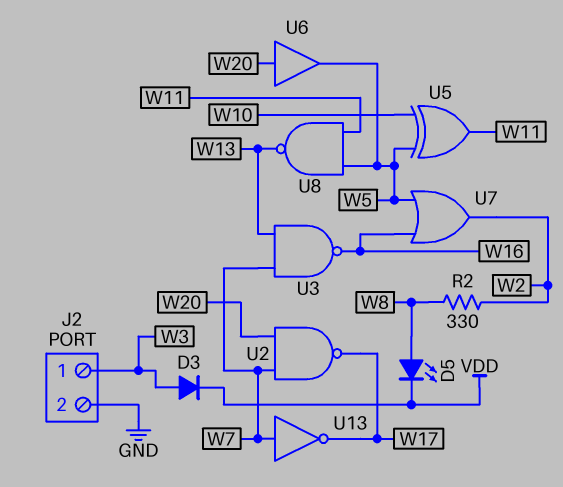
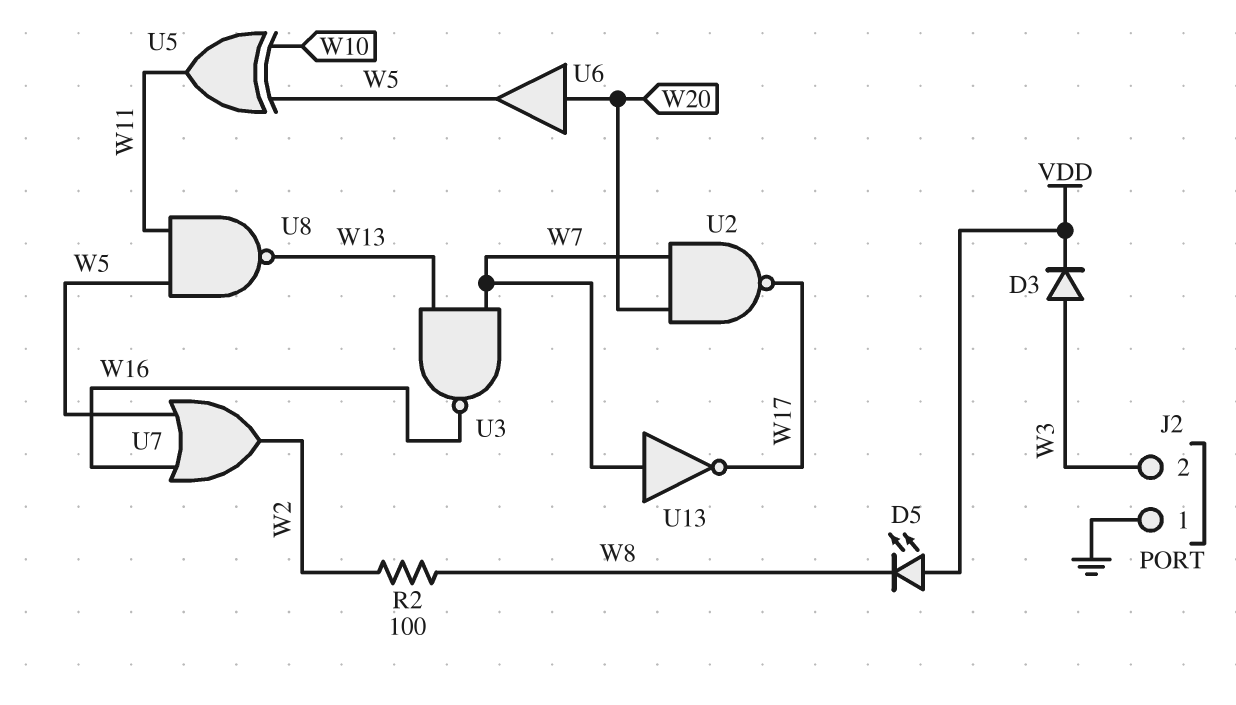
D5: LED (A W8, K VDD) -> LED (A VDD, K W8)
J2 pin 1: W3 -> GND
J2 pin 2: GND -> W3
R2: 330 (W2, W8) -> 100 (W2, W8)

